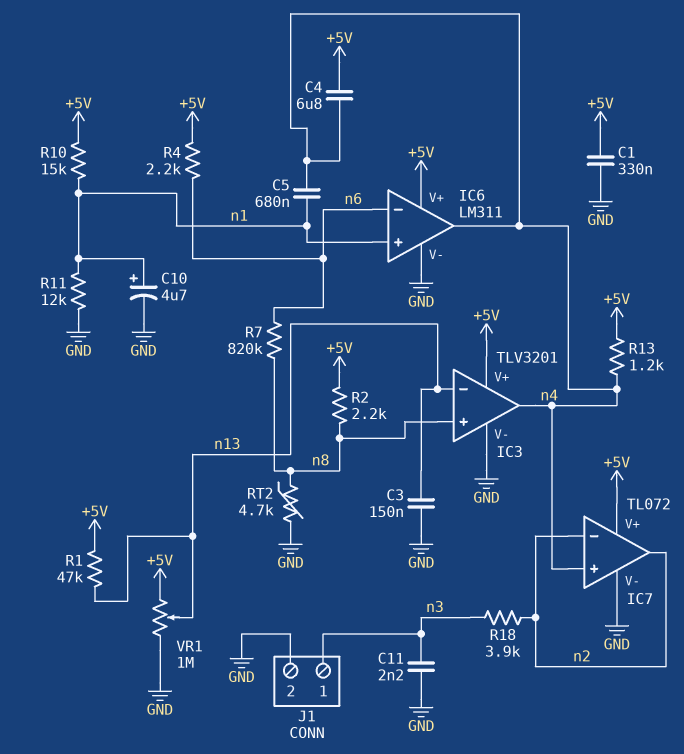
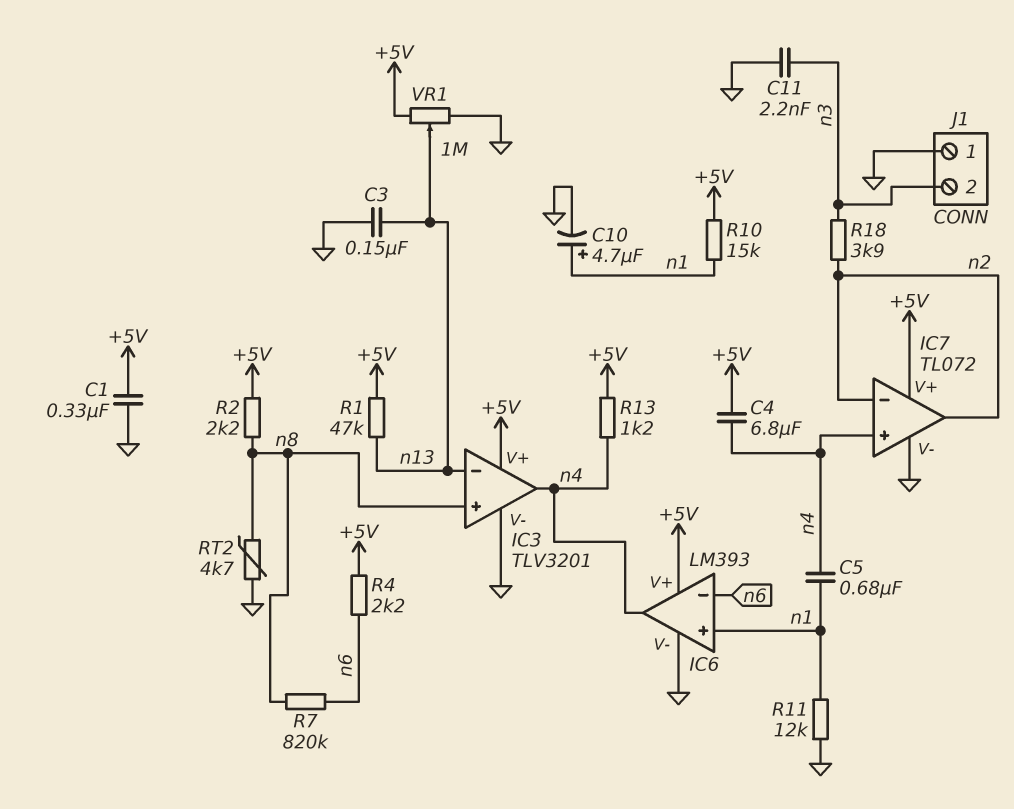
IC6: LM311 -> LM393
J1 pin 1: n3 -> GND
J1 pin 2: GND -> n3

